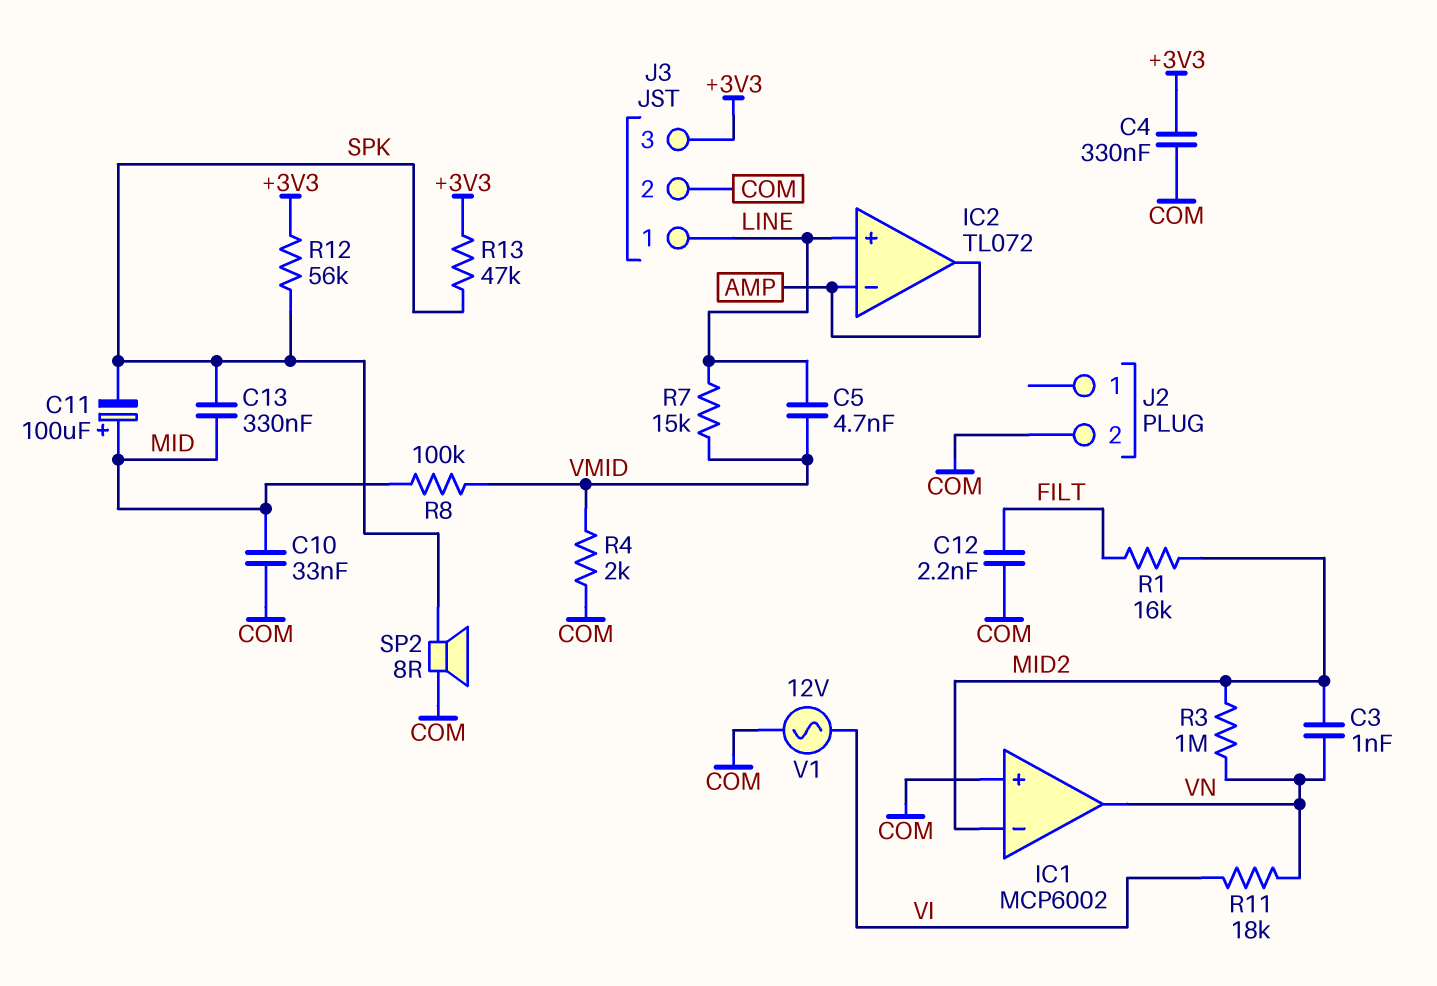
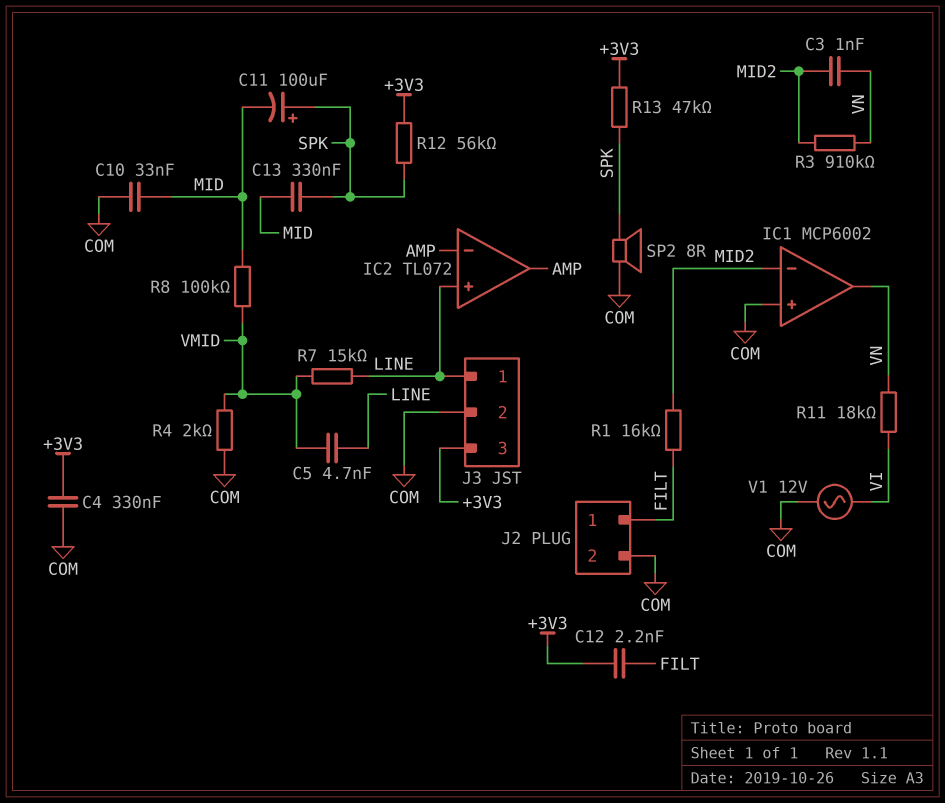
C11: 100uF (plus MID, minus SPK) -> 100uF (plus SPK, minus MID)
C12: 2.2nF (COM, FILT) -> 2.2nF (+3V3, FILT)
J2 pin 1: none -> FILT
R3: 1M (MID2, VN) -> 910k (MID2, VN)

